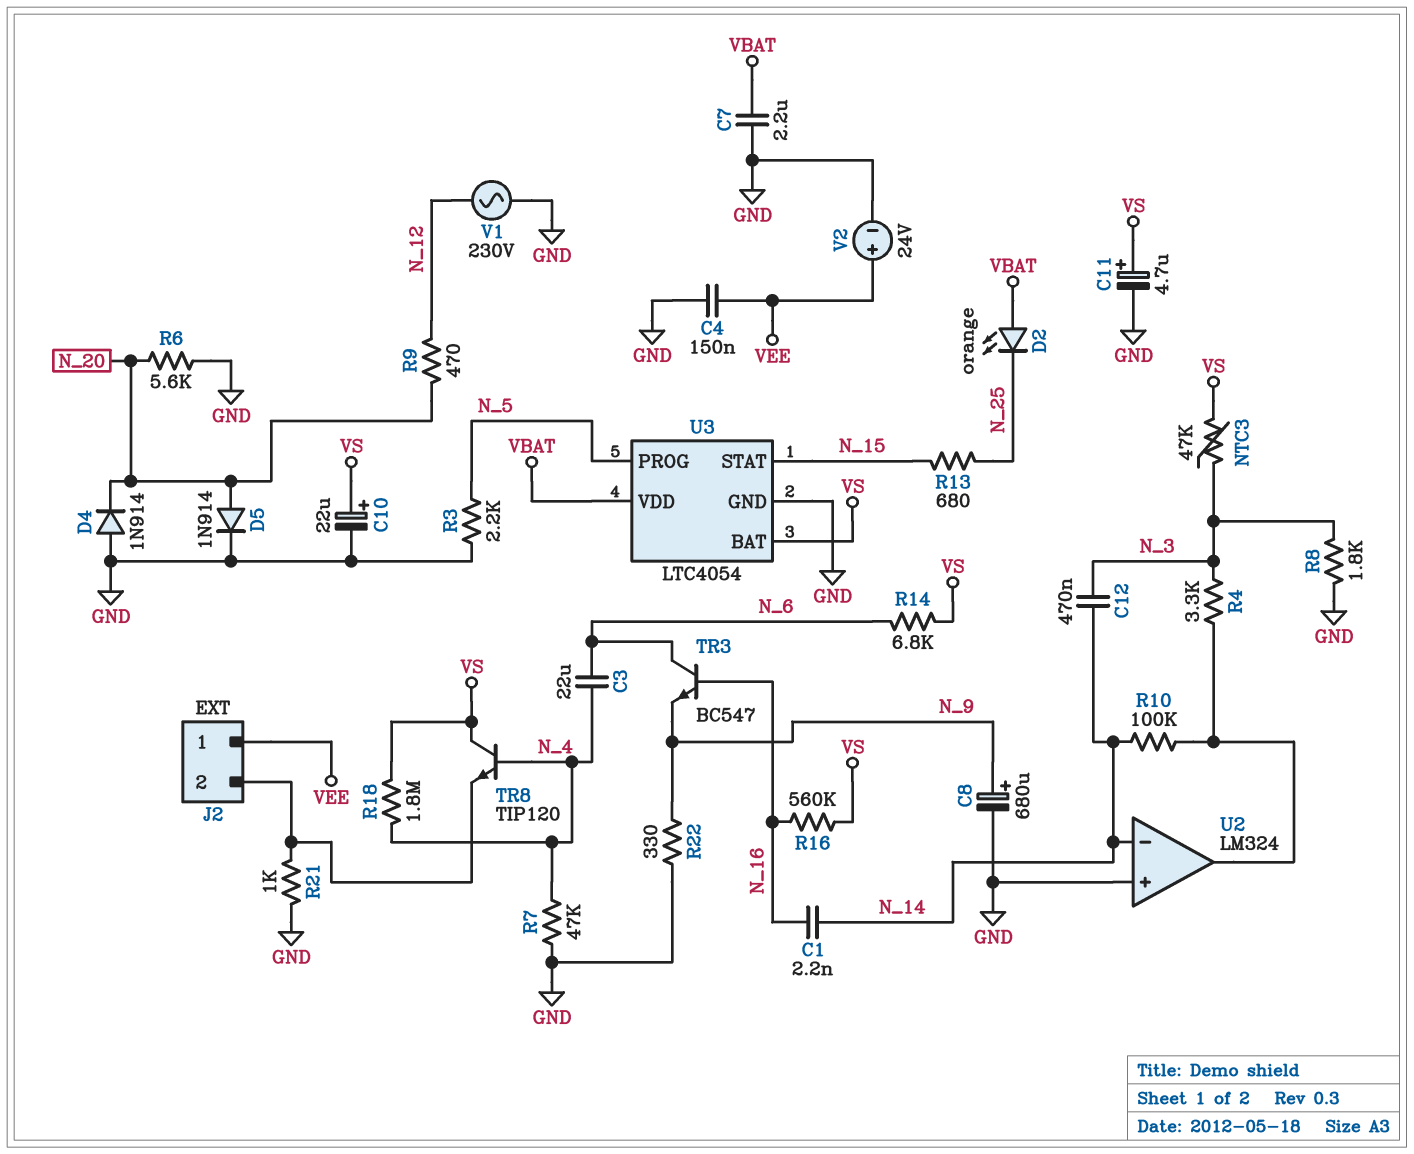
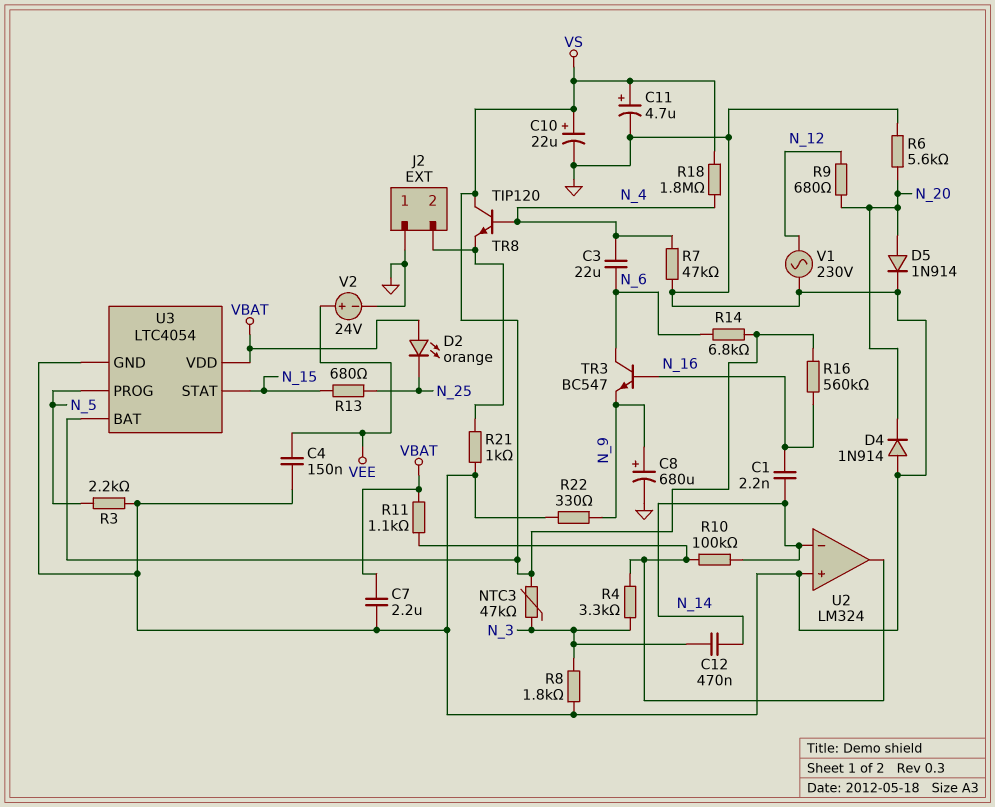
J2 pin 1: VEE -> GND
R9: 470 (N_12, N_20) -> 680 (N_12, N_20)
R11: none -> 1.1k (U2/out, VBAT)

